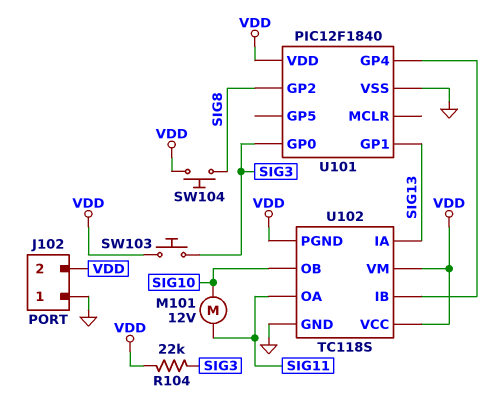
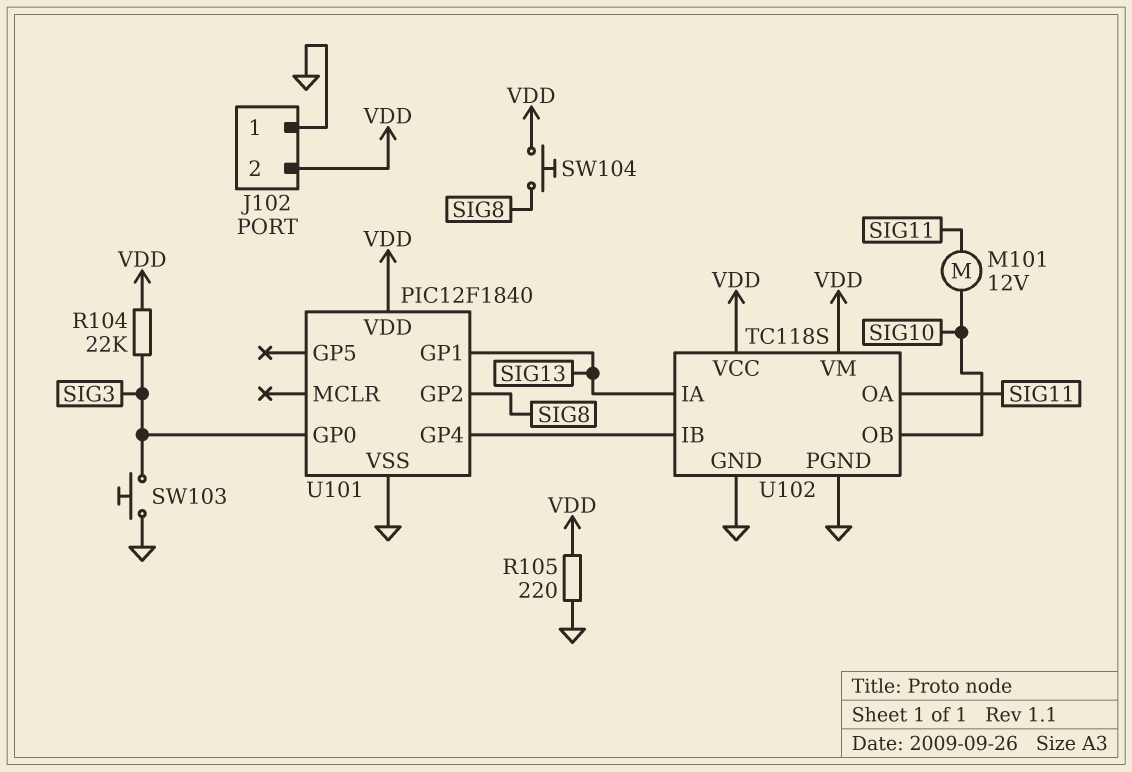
R105: none -> 220 (GND, VDD)
SW103: button (SIG3, VDD) -> button (GND, SIG3)
U102 pin PGND: VDD -> GND

